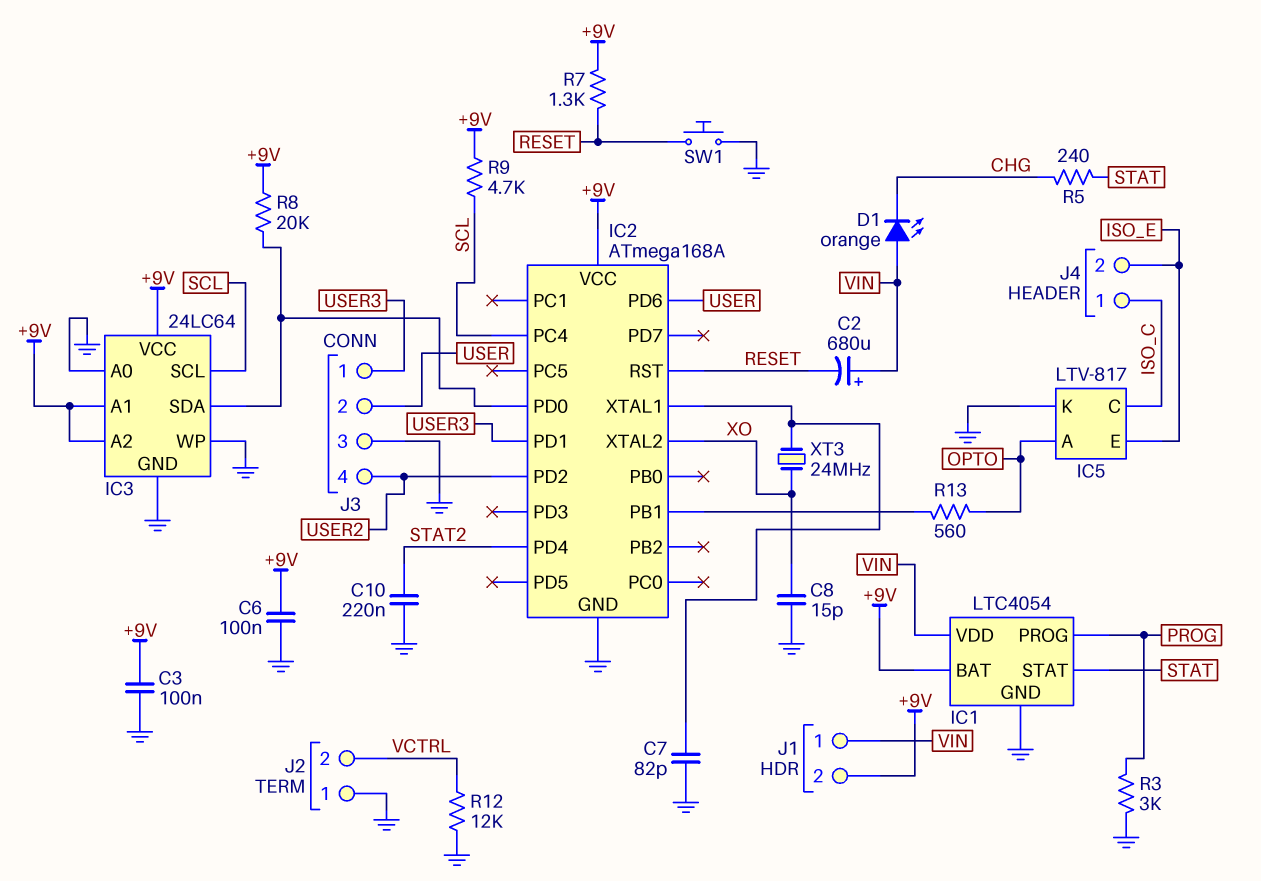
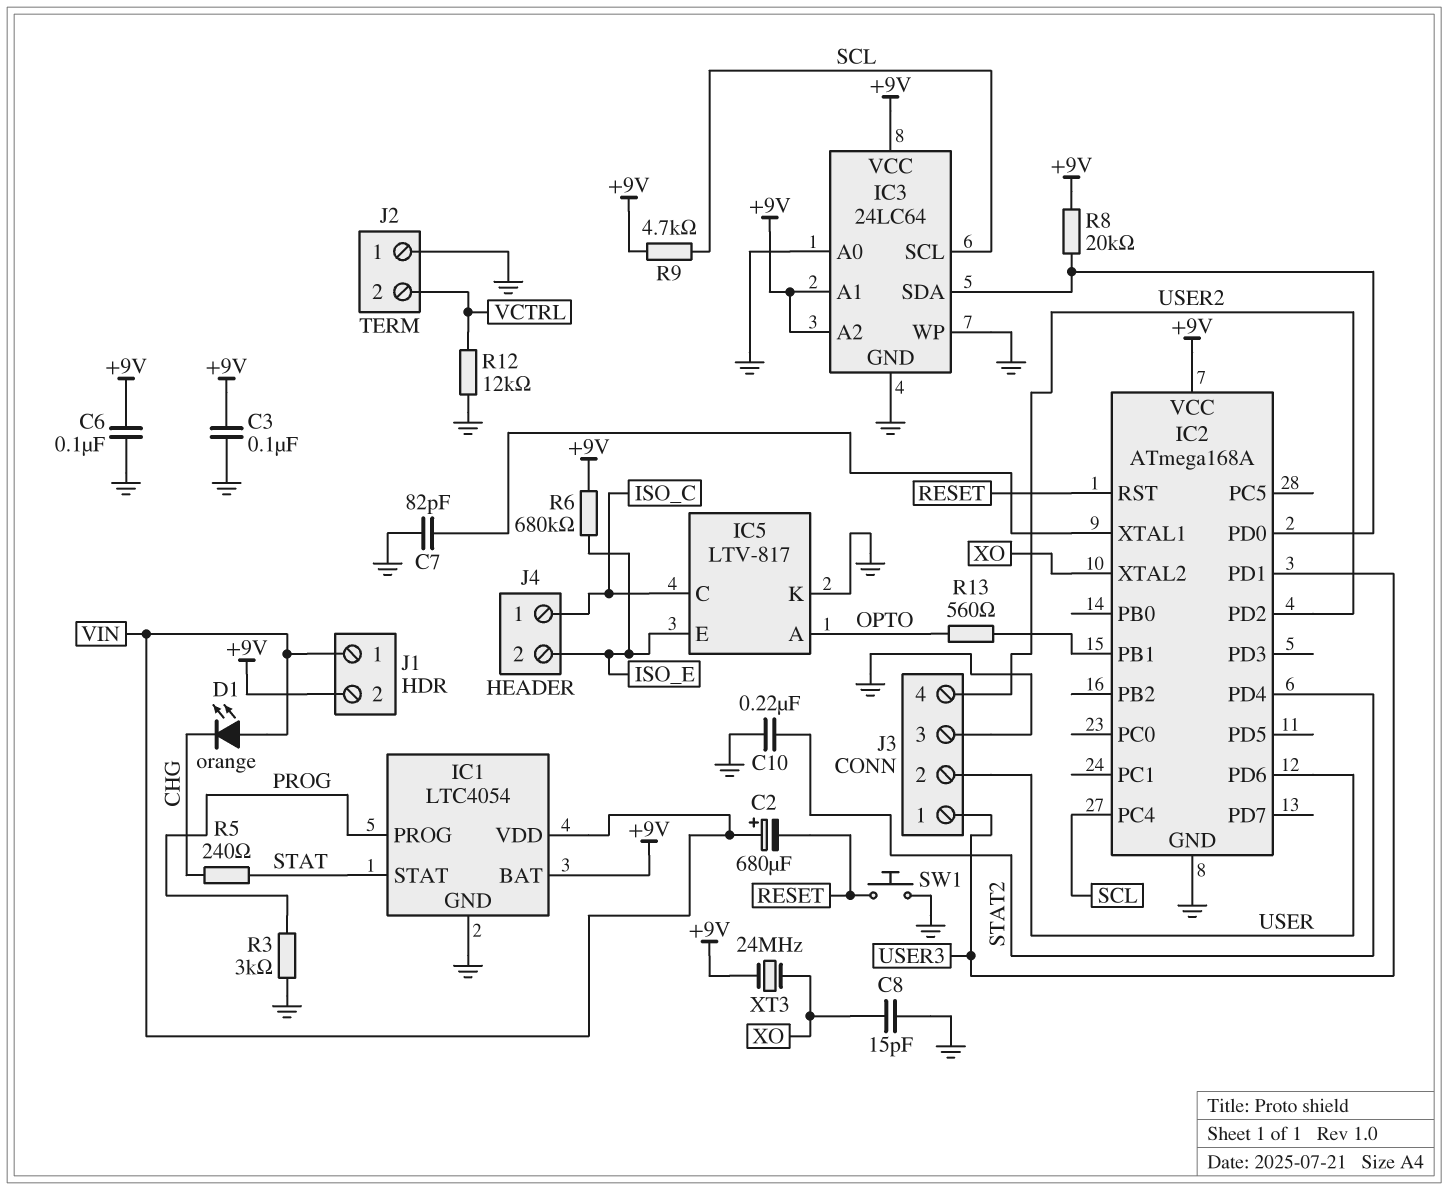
R6: none -> 680k (+9V, ISO_E)
R7: 1.3k (+9V, RESET) -> none
XT3: 24MHz (IC2/XTAL1, XO) -> 24MHz (+9V, XO)

